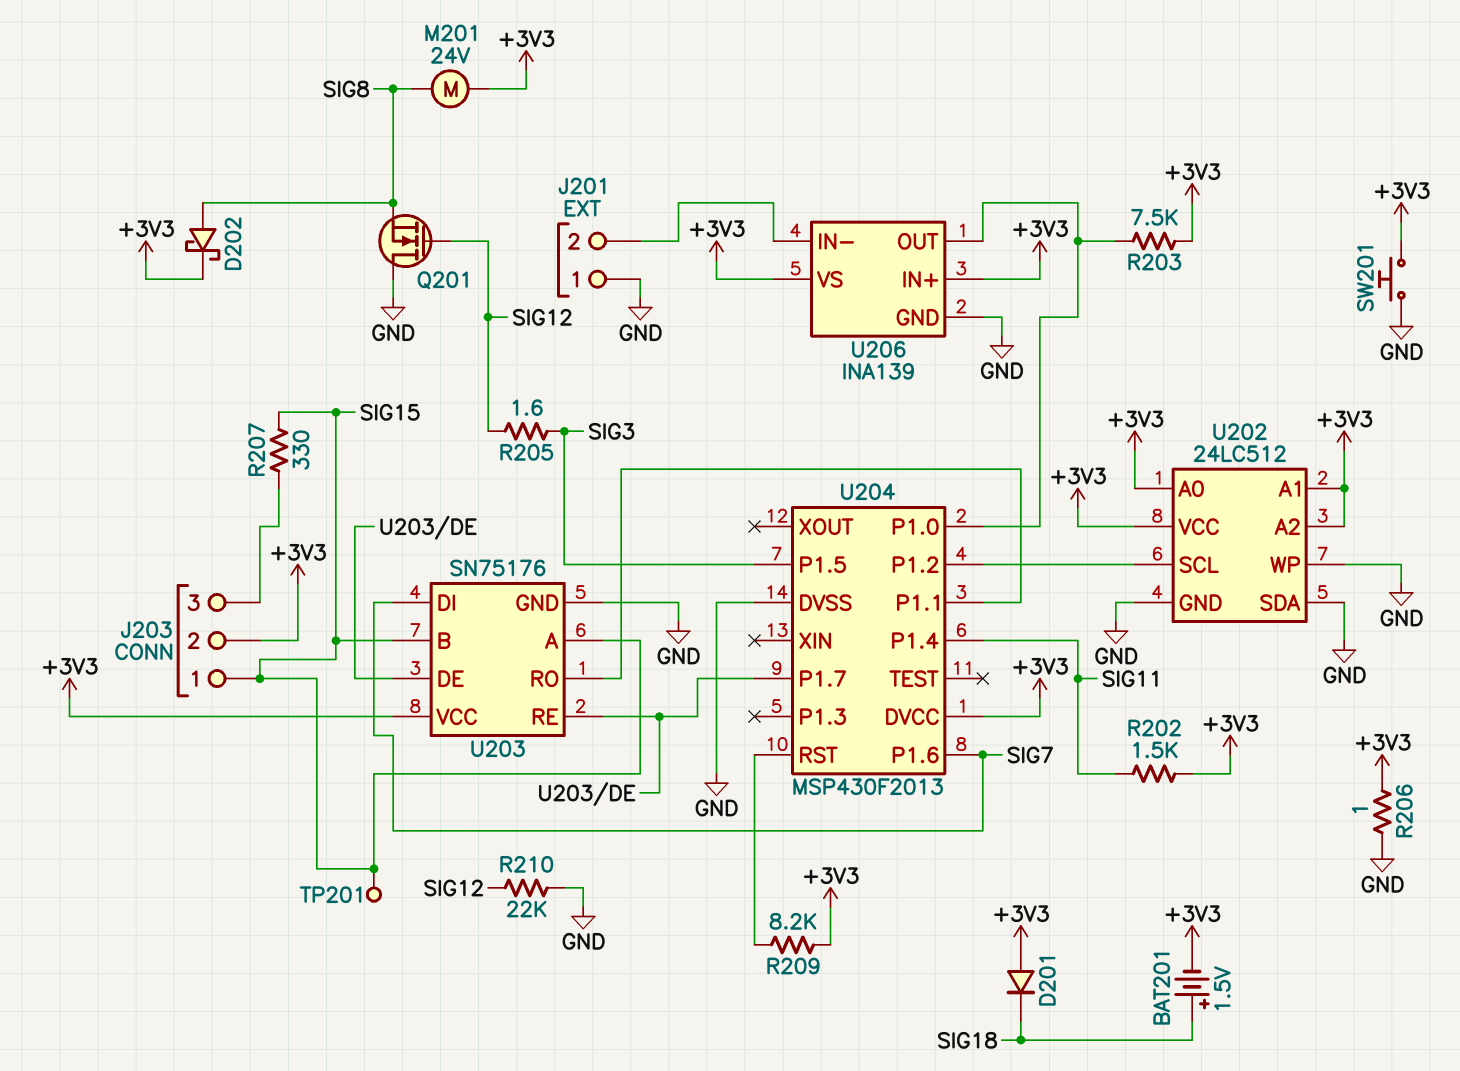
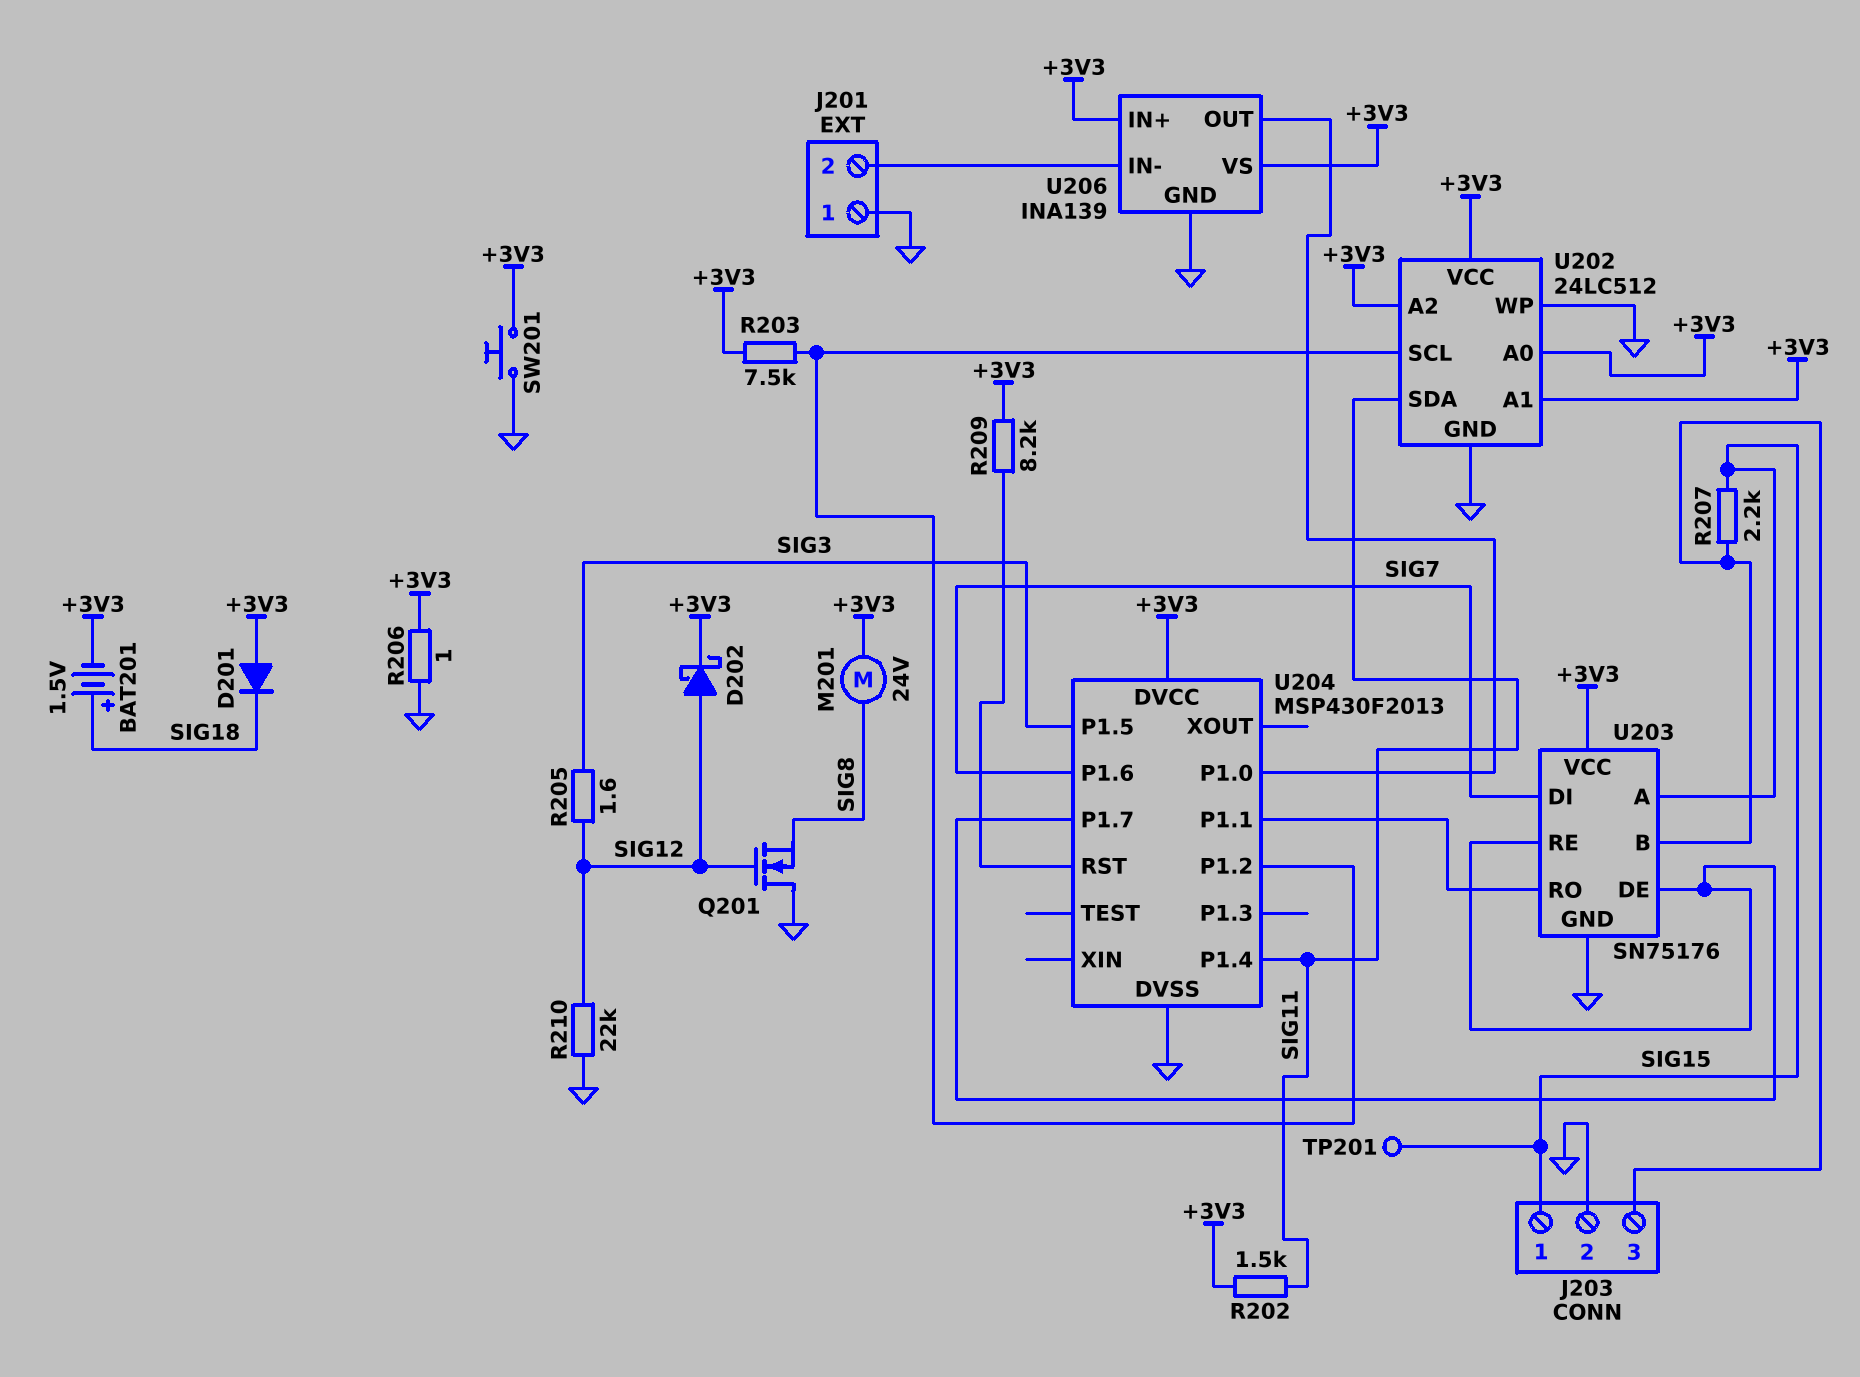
D202: schottky (A SIG8, K +3V3) -> schottky (A SIG12, K +3V3)
J203 pin 2: +3V3 -> GND
R203: 7.5k (+3V3, U204/P1.0) -> 7.5k (+3V3, U202/SCL)
R207: 330 (J203/3, SIG15) -> 2.2k (J203/3, SIG15)
U202 pin SDA: GND -> SIG11
U203 pin B: SIG15 -> J203/3

